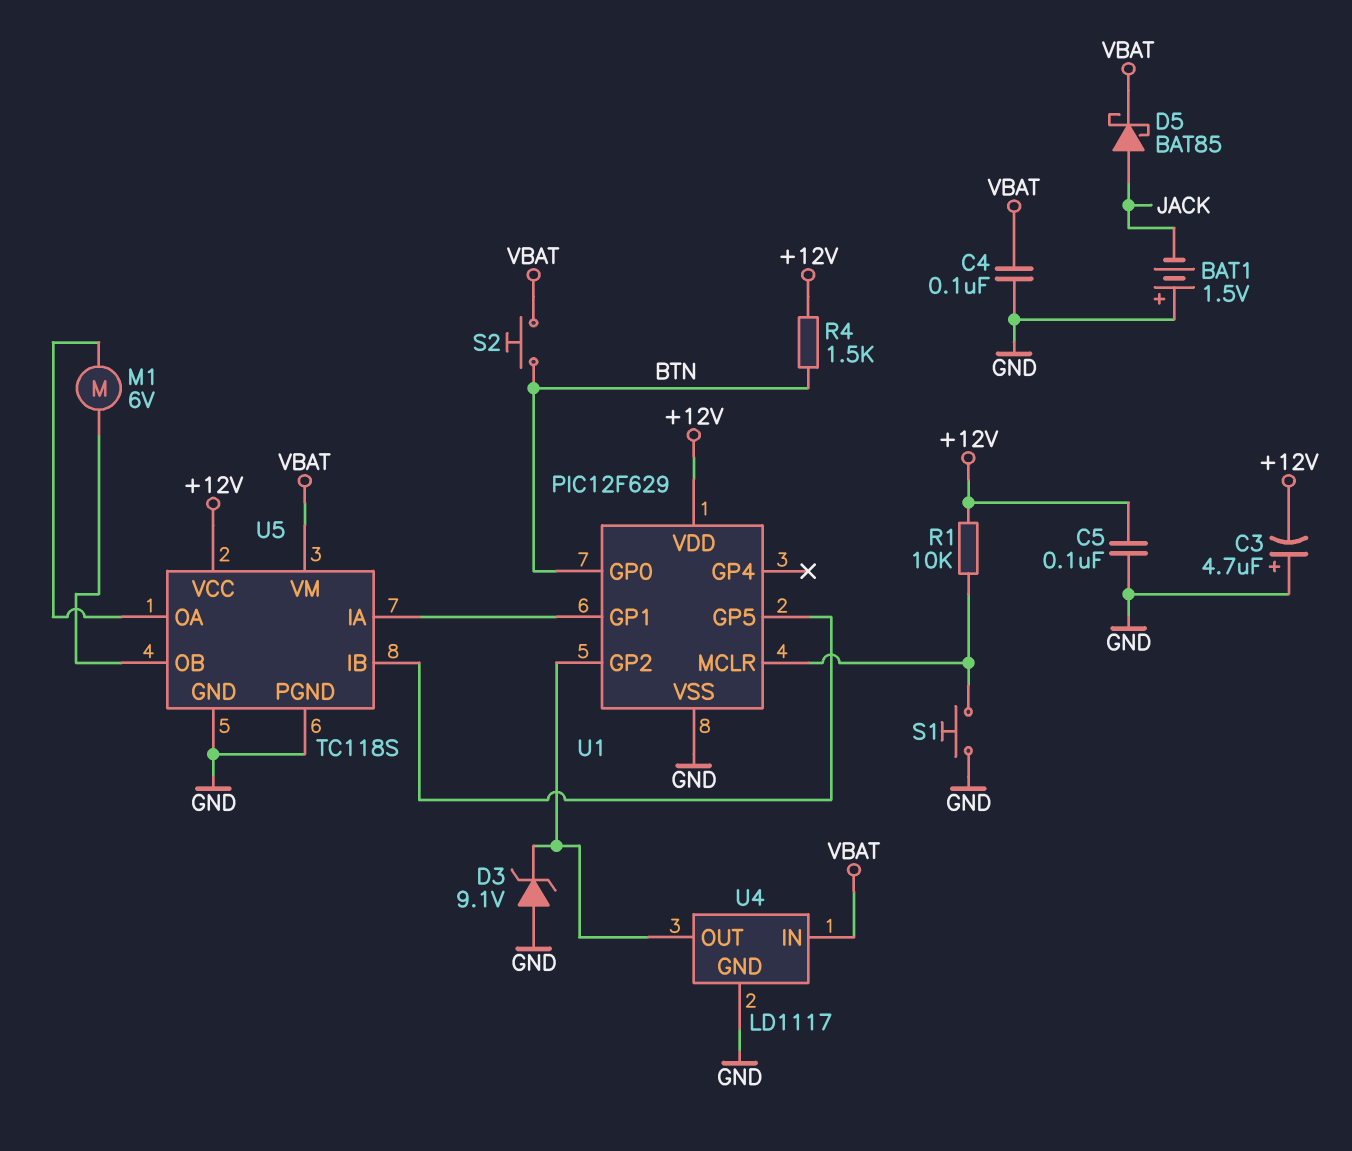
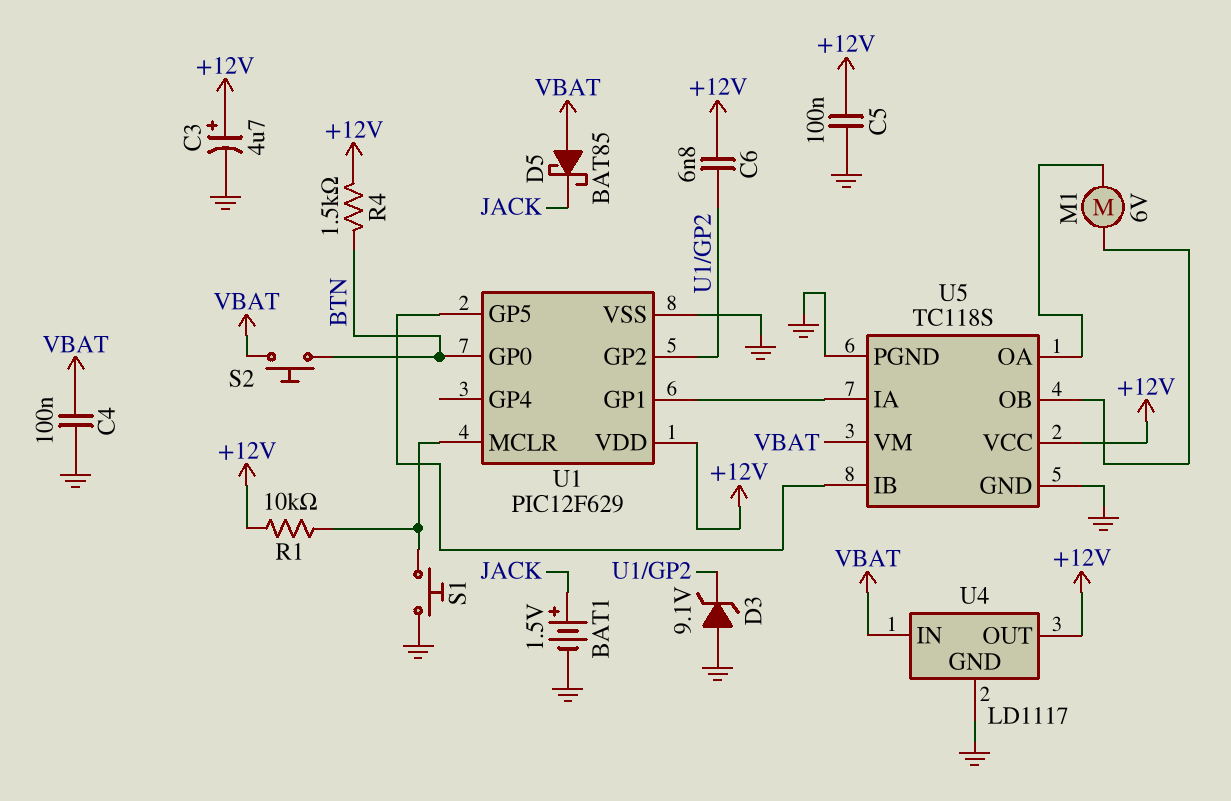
BAT1: 1.5V (plus GND, minus JACK) -> 1.5V (plus JACK, minus GND)
C3: 4.7uF (plus GND, minus +12V) -> 4.7uF (plus +12V, minus GND)
C6: none -> 6.8nF (+12V, U1/GP2)
D5: schottky BAT85 (A JACK, K VBAT) -> schottky BAT85 (A VBAT, K JACK)
U4 pin OUT: U1/GP2 -> +12V

